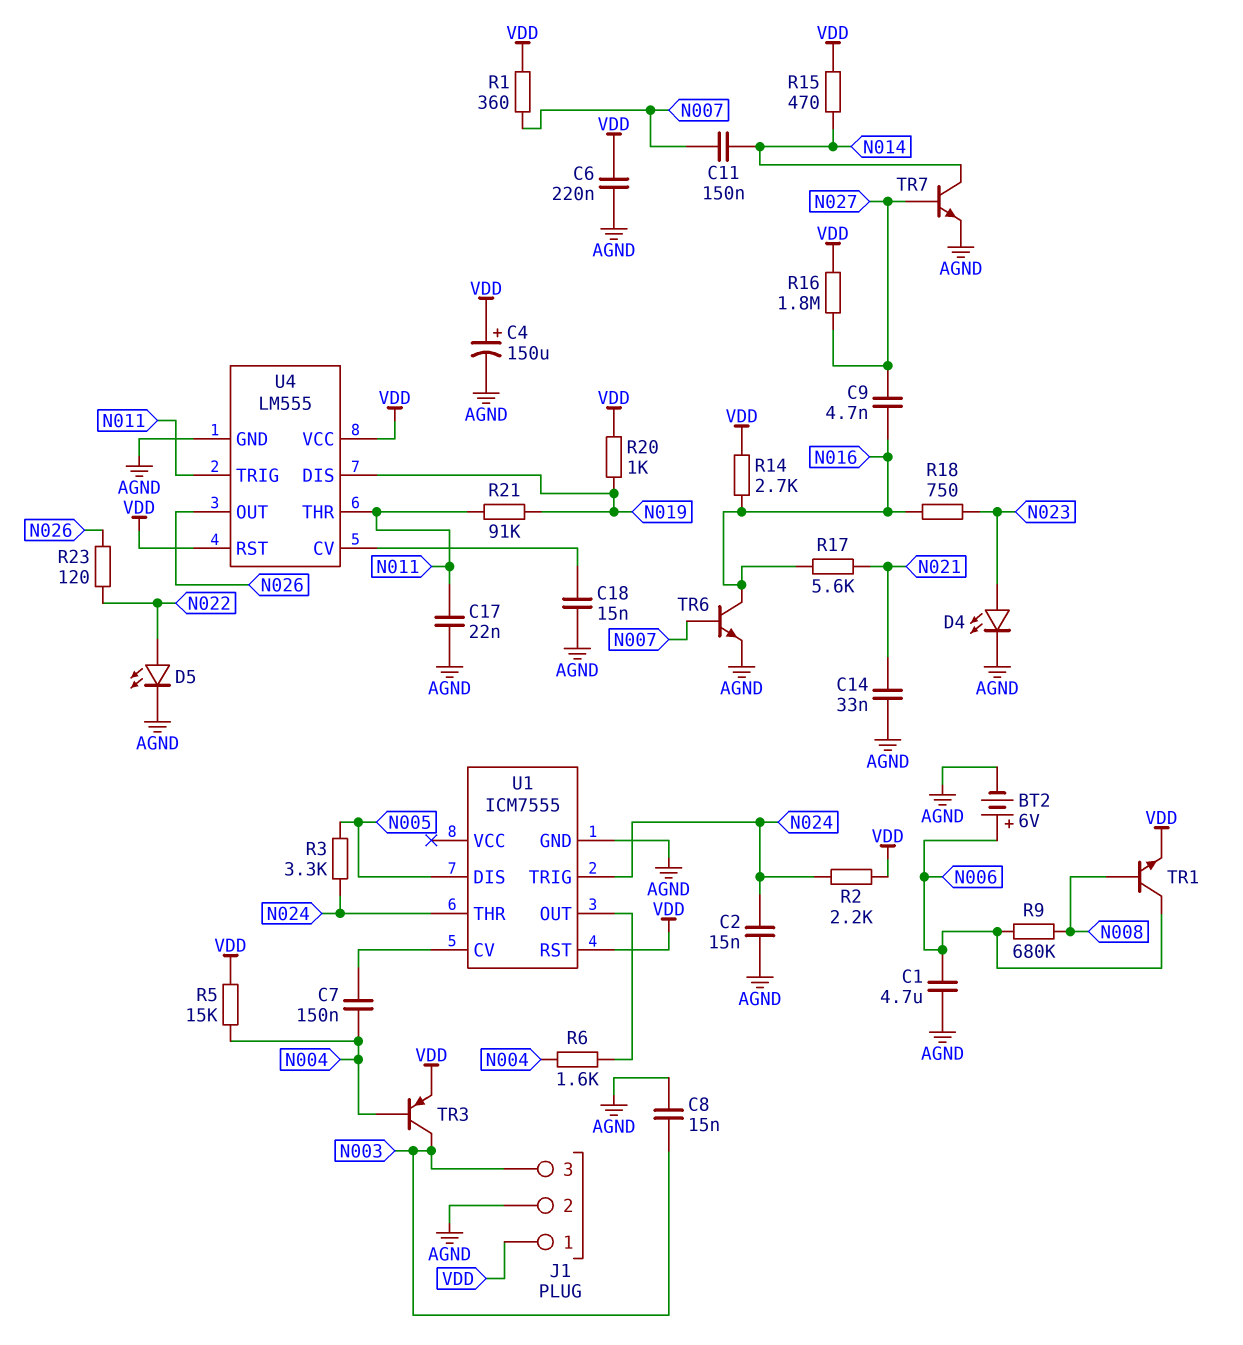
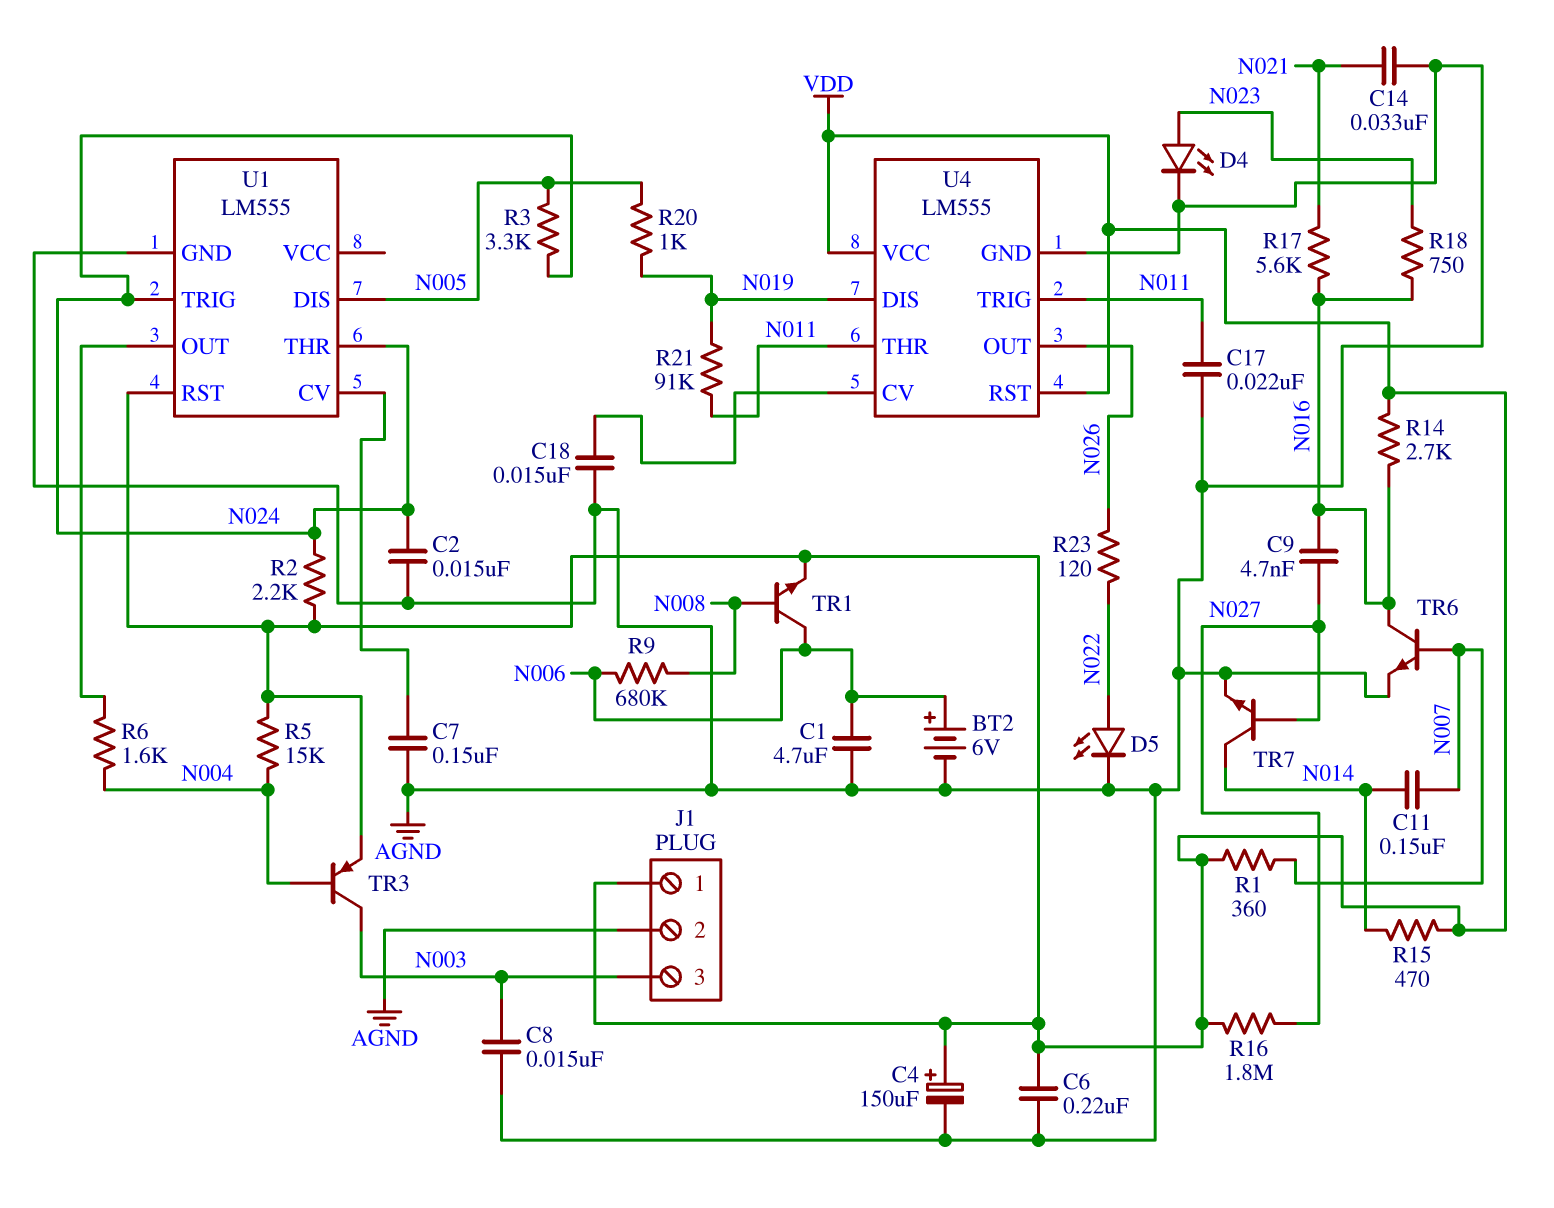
C7: 150nF (N004, U1/CV) -> 150nF (AGND, U1/CV)
R20: 1k (N019, VDD) -> 1k (N005, N019)
U1: ICM7555 -> LM555

